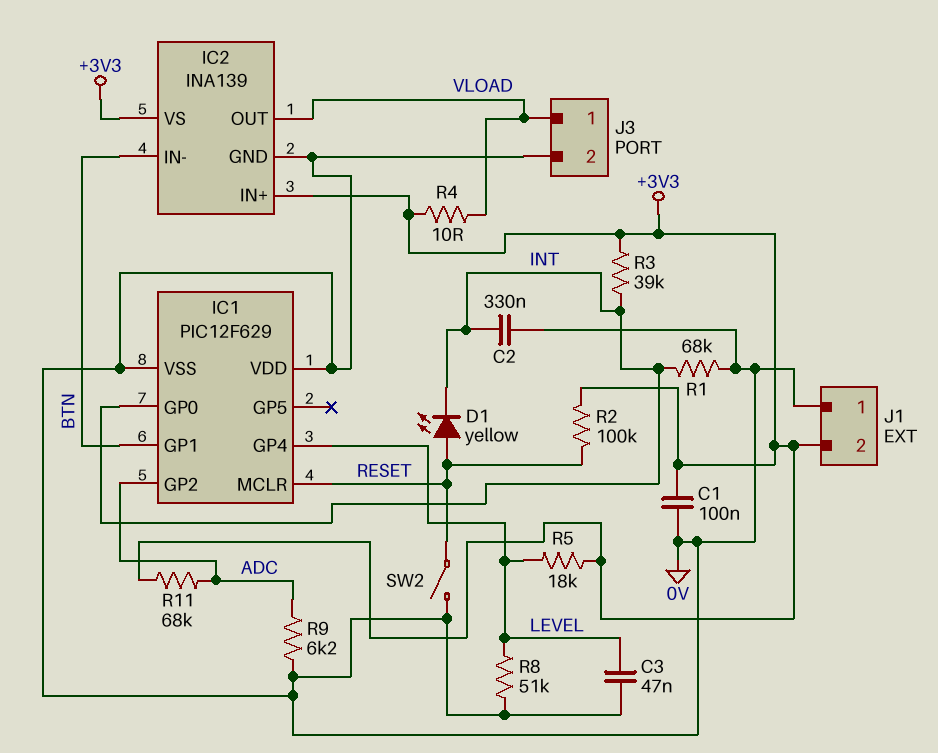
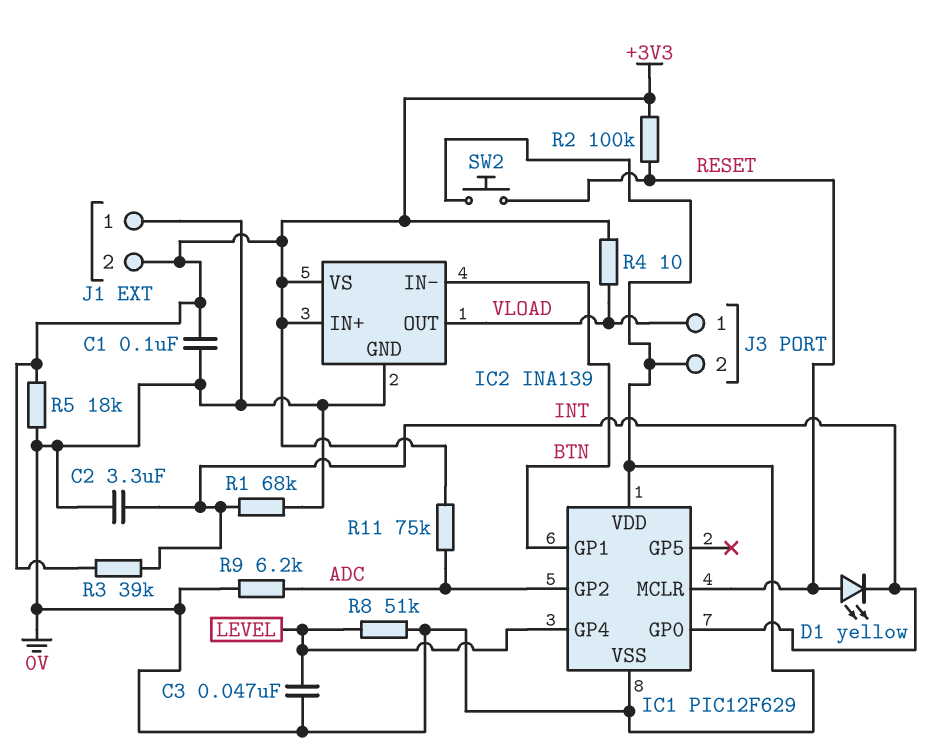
C2: 330nF (0V, INT) -> 3.3uF (0V, INT)
R5: 18k (+3V3, LEVEL) -> 18k (+3V3, 0V)
R11: 68k (+3V3, ADC) -> 75k (+3V3, ADC)
SW2: switch (0V, RESET) -> button (0V, RESET)

